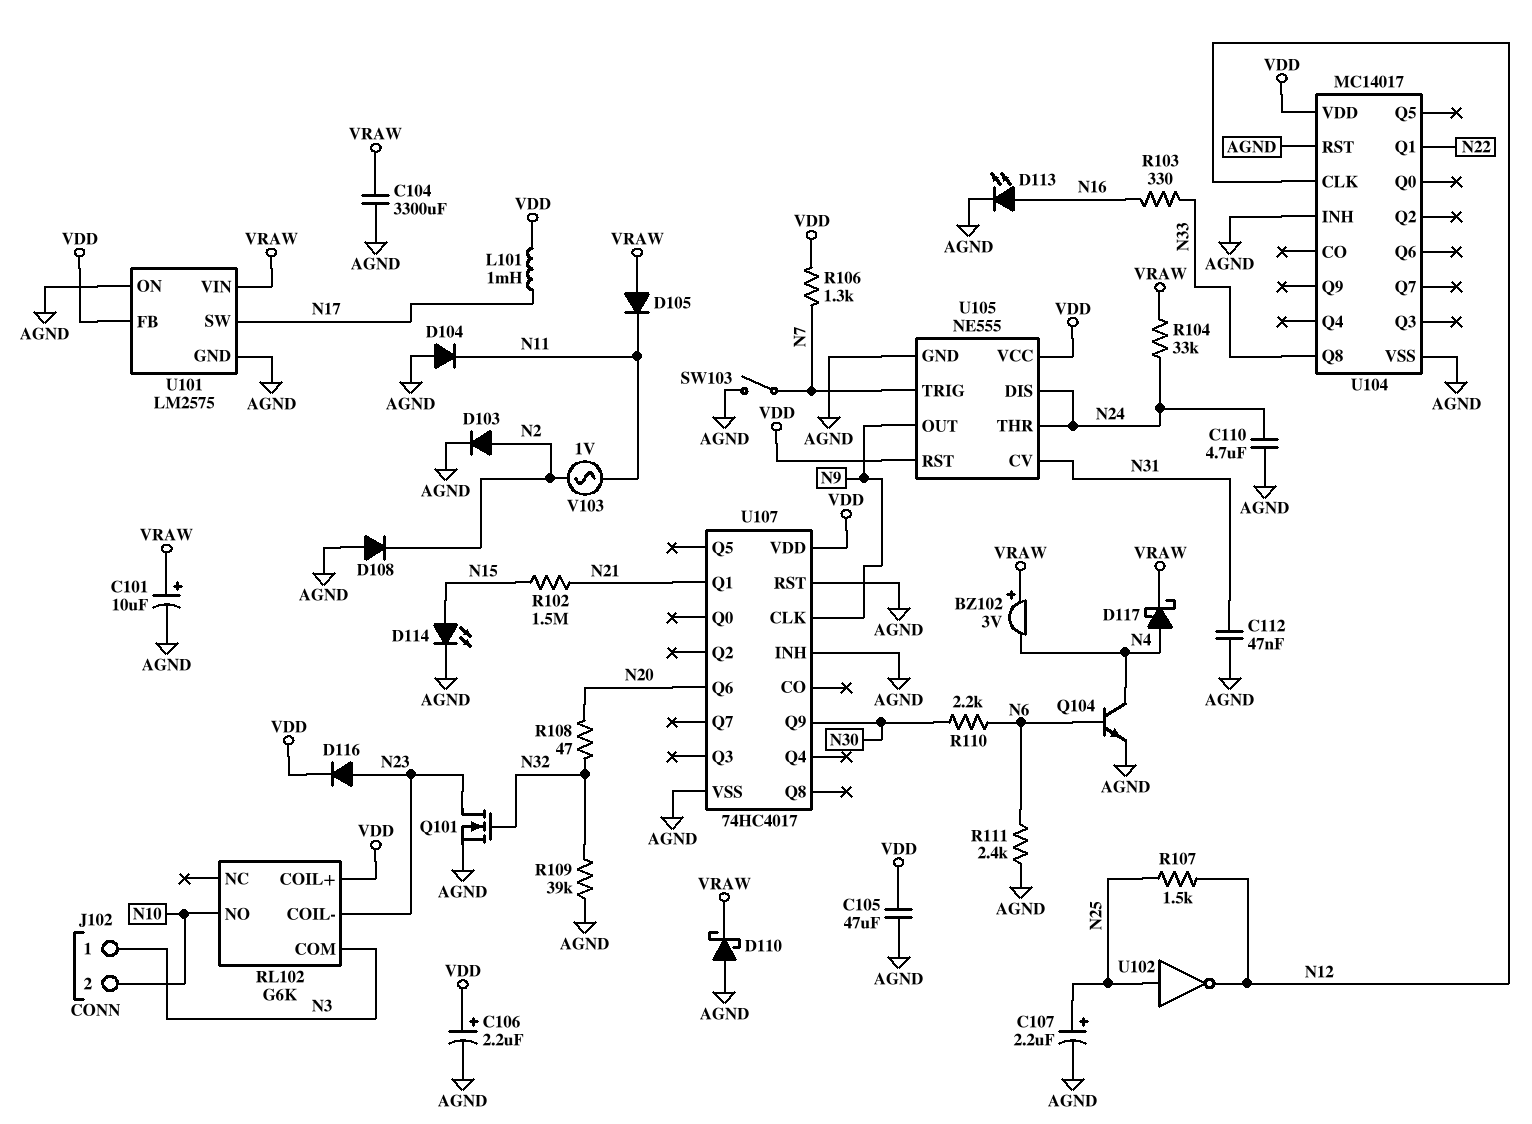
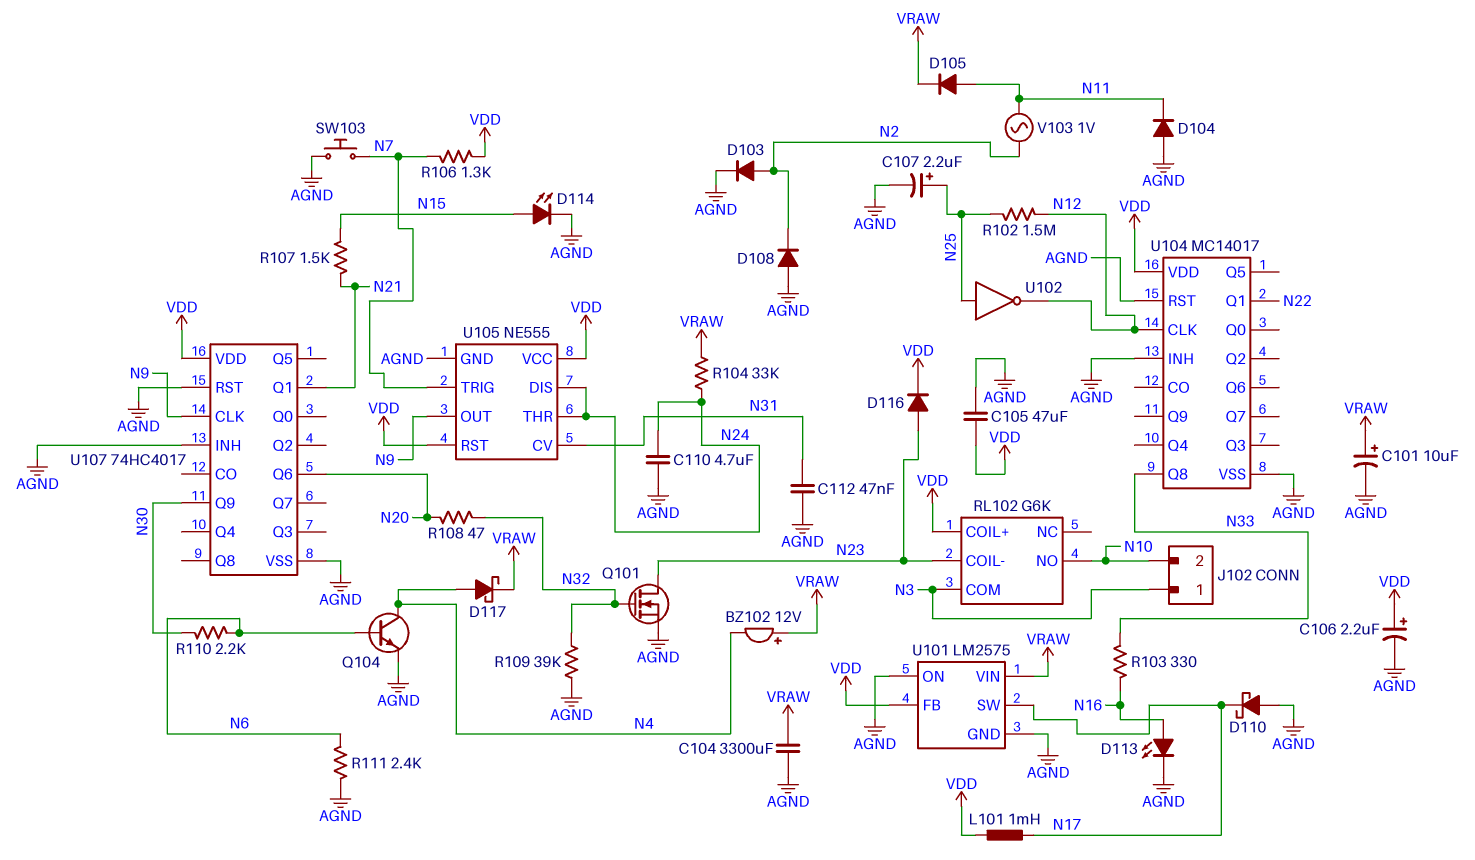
BZ102: buzzer 3V (plus VRAW, minus N4) -> buzzer 12V (plus VRAW, minus N4)
D105: diode (A VRAW, K N11) -> diode (A N11, K VRAW)
D110: schottky (A AGND, K VRAW) -> schottky (A AGND, K N17)
R102: 1.5M (N15, N21) -> 1.5M (N12, N25)
R107: 1.5k (N12, N25) -> 1.5k (N15, N21)
SW103: switch (AGND, N7) -> button (AGND, N7)

